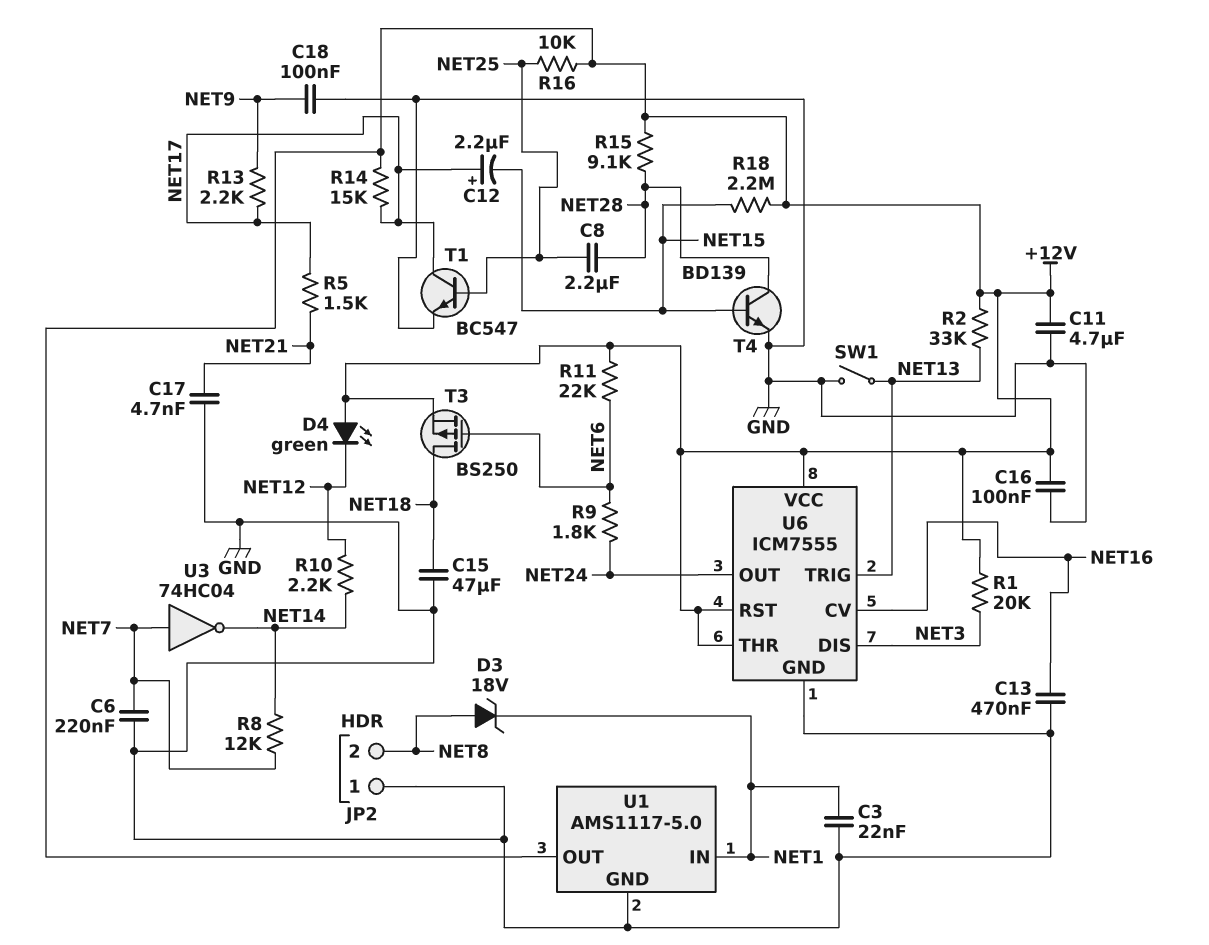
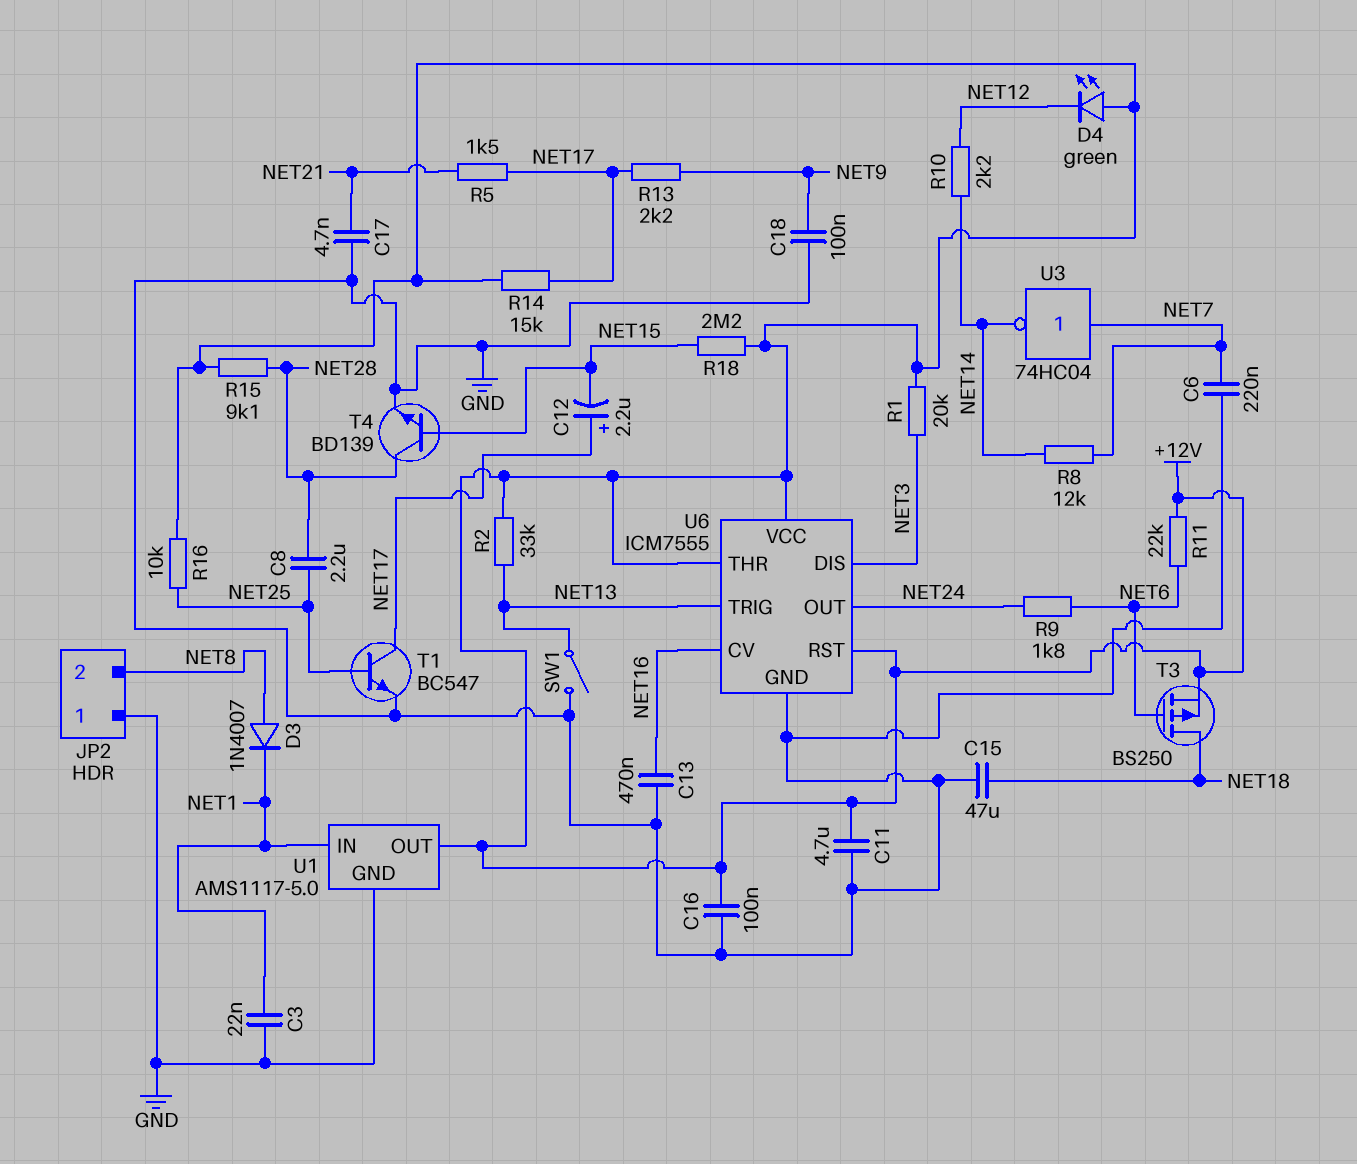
D3: zener 18V (A NET8, K NET1) -> diode 1N4007 (A NET8, K NET1)

